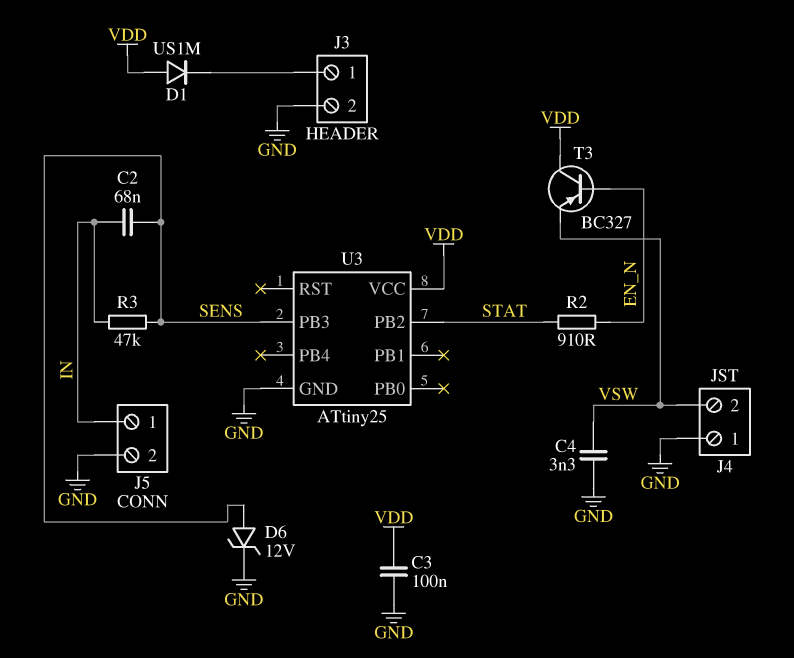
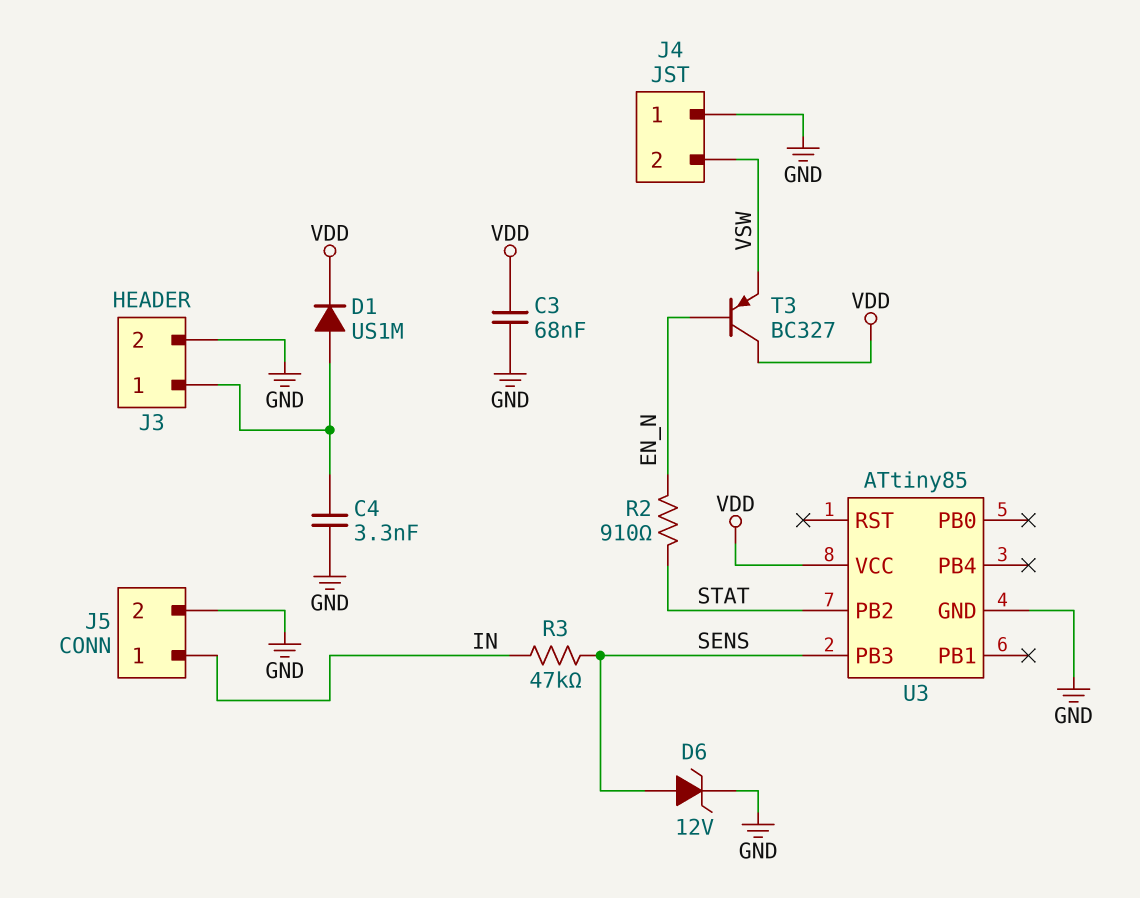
C2: 68nF (IN, SENS) -> none
C3: 100nF (GND, VDD) -> 68nF (GND, VDD)
C4: 3.3nF (GND, VSW) -> 3.3nF (GND, J3/1)
D1: diode US1M (A VDD, K J3/1) -> diode US1M (A J3/1, K VDD)
U3: ATtiny25 -> ATtiny85

